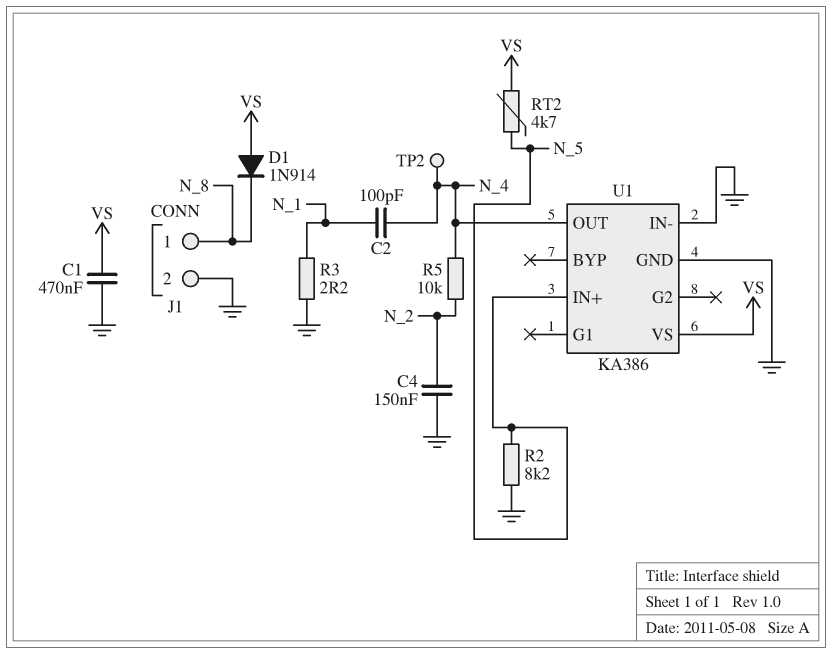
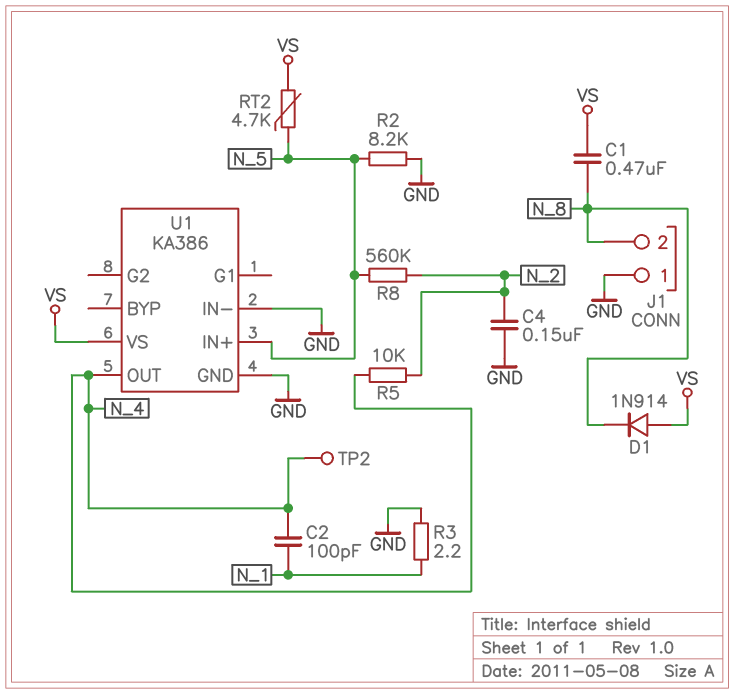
C1: 470nF (GND, VS) -> 470nF (N_8, VS)
J1 pin 1: N_8 -> GND
J1 pin 2: GND -> N_8
R8: none -> 560k (N_2, N_5)

